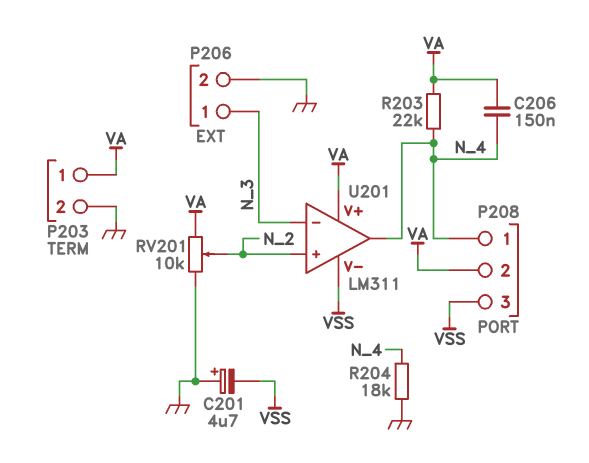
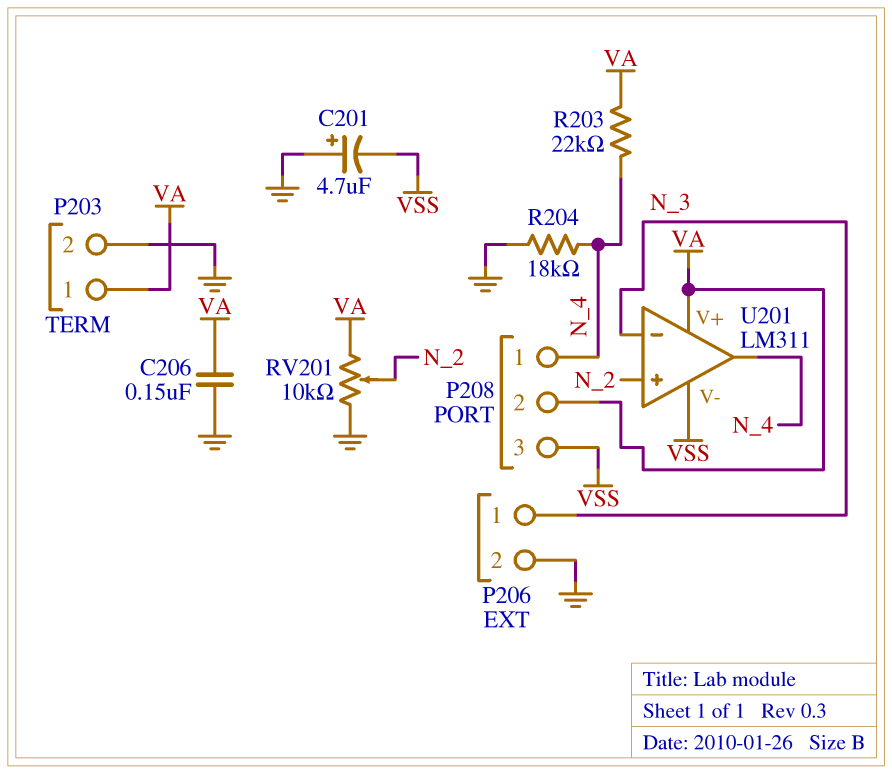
C206: 150nF (N_4, VA) -> 150nF (GND, VA)

